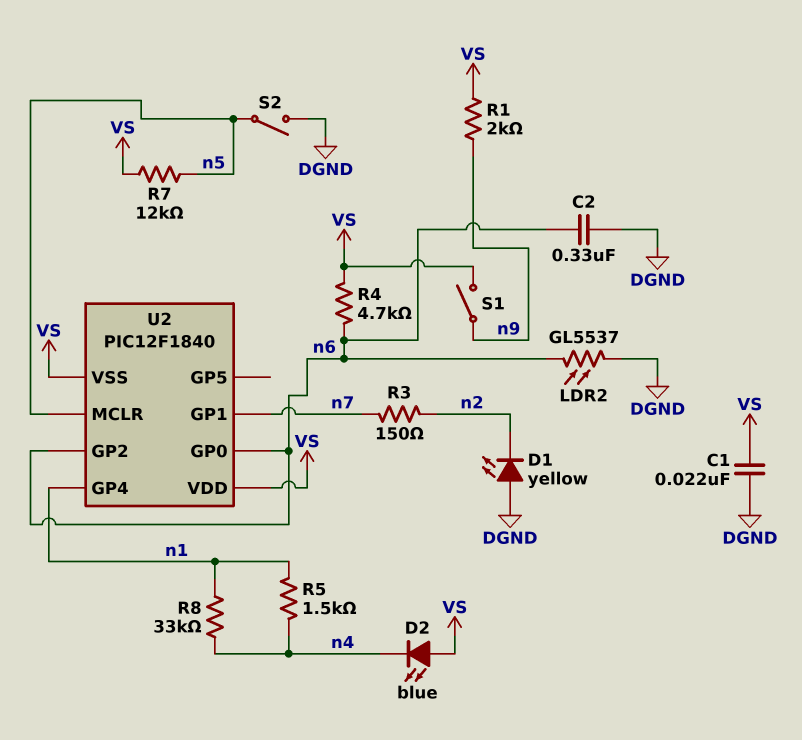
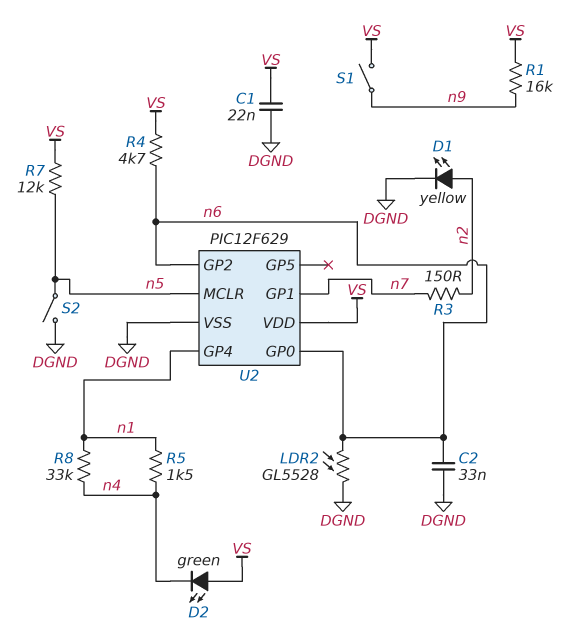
C2: 330nF (DGND, n6) -> 33nF (DGND, n6)
D1: LED yellow (A DGND, K n2) -> LED yellow (A n2, K DGND)
D2: LED blue (A VS, K n4) -> LED green (A VS, K n4)
LDR2: GL5537 (DGND, n6) -> GL5528 (DGND, n6)
R1: 2k (VS, n9) -> 16k (VS, n9)
U2: PIC12F1840 -> PIC12F629
U2 pin VSS: VS -> DGND

